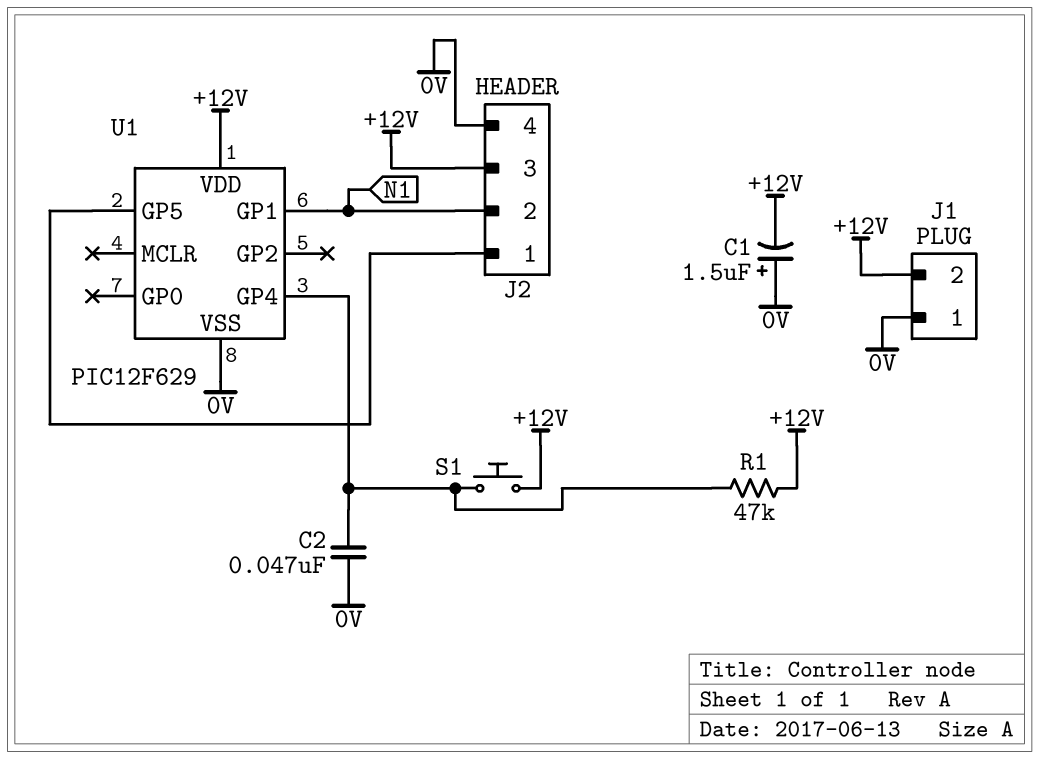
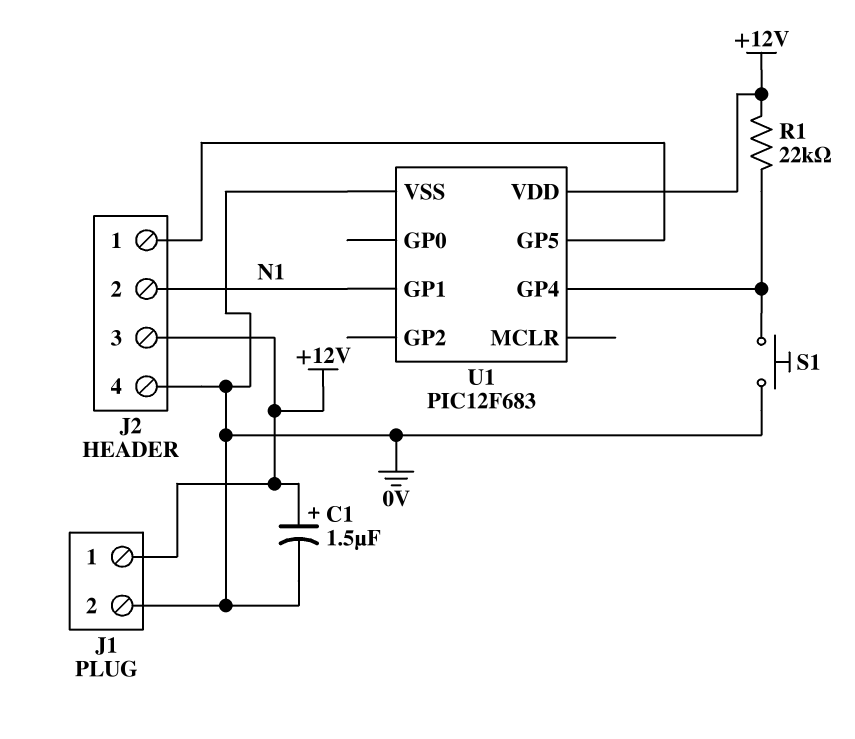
C1: 1.5uF (plus 0V, minus +12V) -> 1.5uF (plus +12V, minus 0V)
C2: 47nF (0V, U1/GP4) -> none
J1 pin 1: 0V -> +12V
J1 pin 2: +12V -> 0V
R1: 47k (+12V, U1/GP4) -> 22k (+12V, U1/GP4)
S1: button (+12V, U1/GP4) -> button (0V, U1/GP4)
U1: PIC12F629 -> PIC12F683

